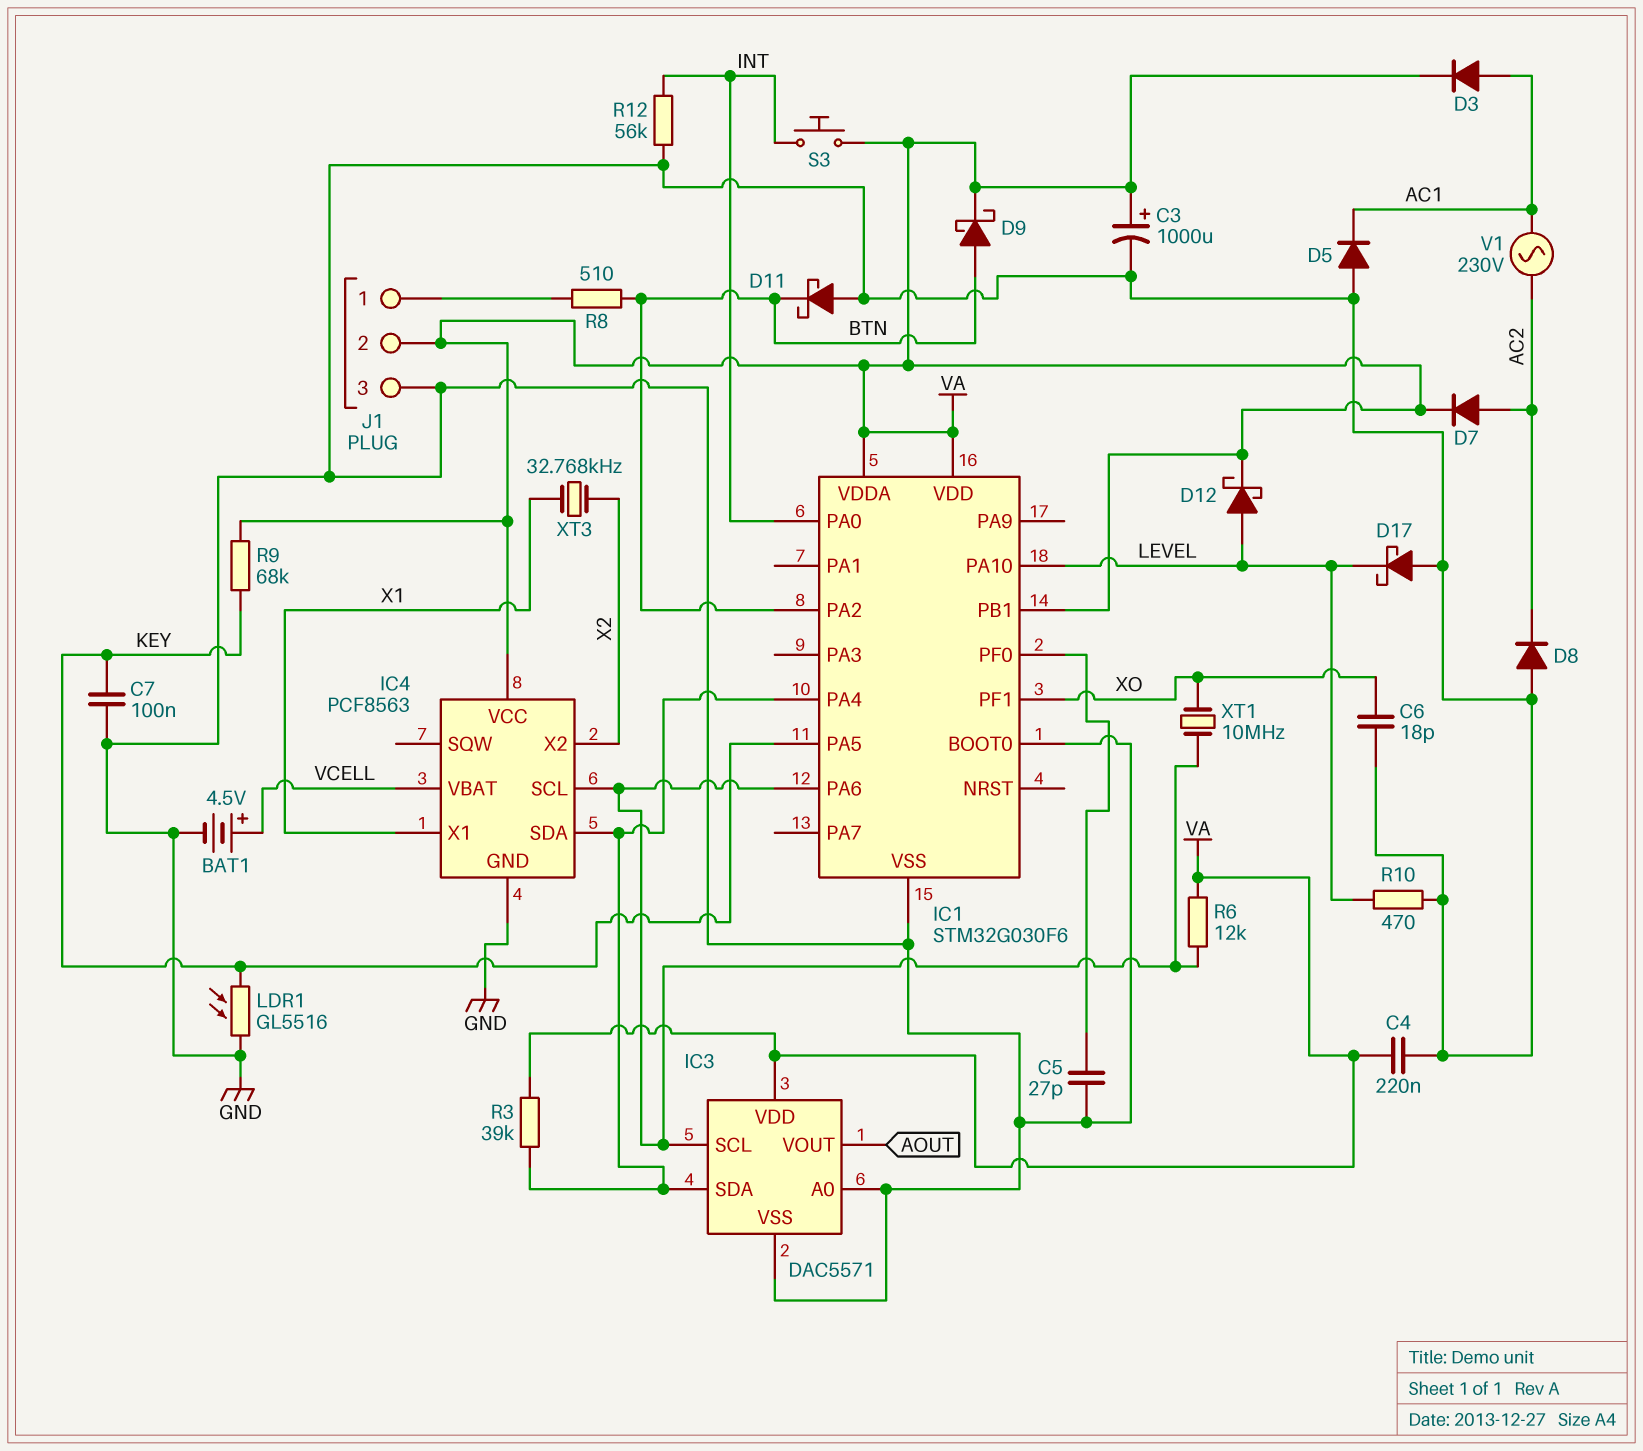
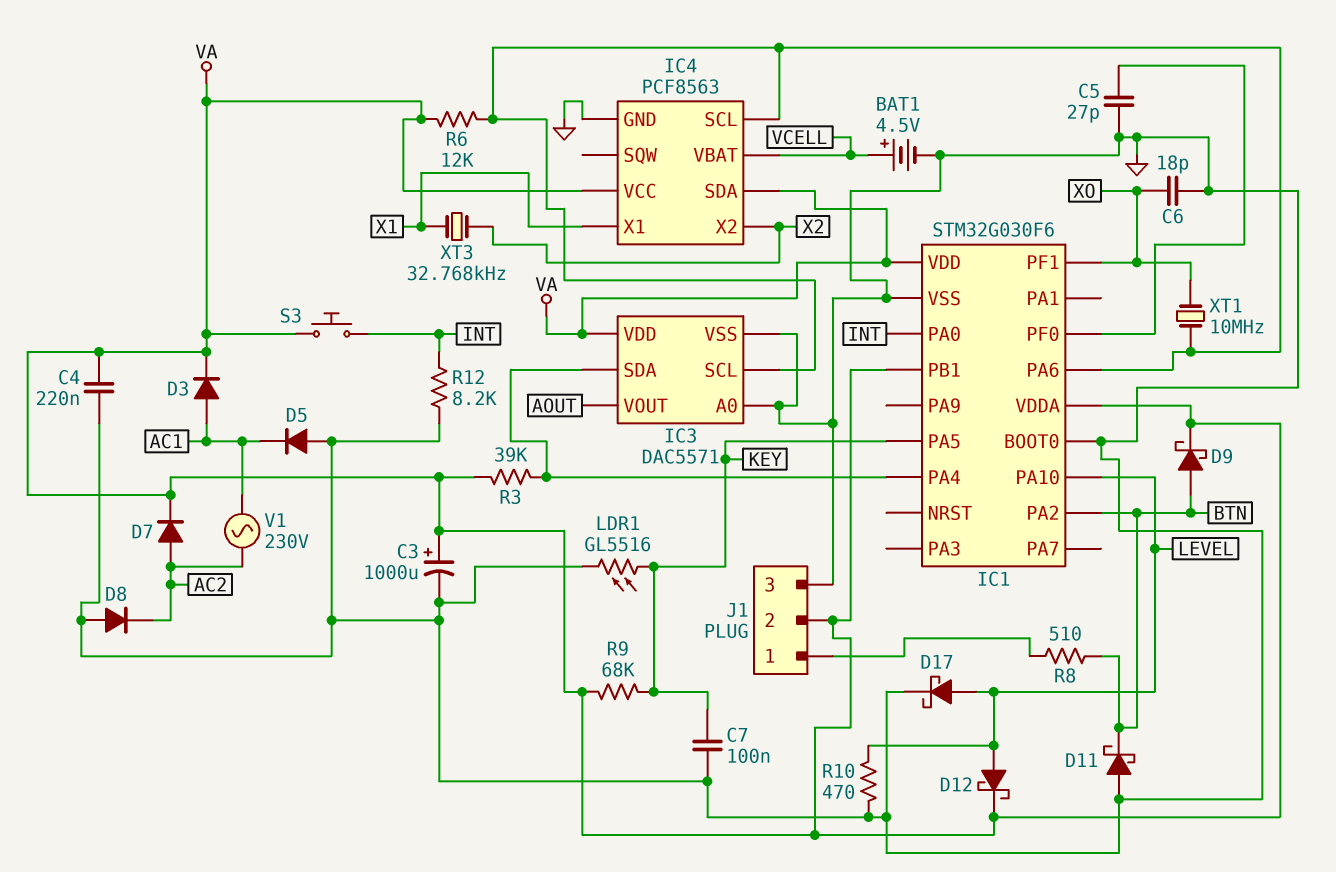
D17: schottky (A GND, K LEVEL) -> schottky (A LEVEL, K GND)
IC4 pin SDA: IC1/PA4 -> VA
R12: 56k (GND, INT) -> 8.2k (GND, INT)

